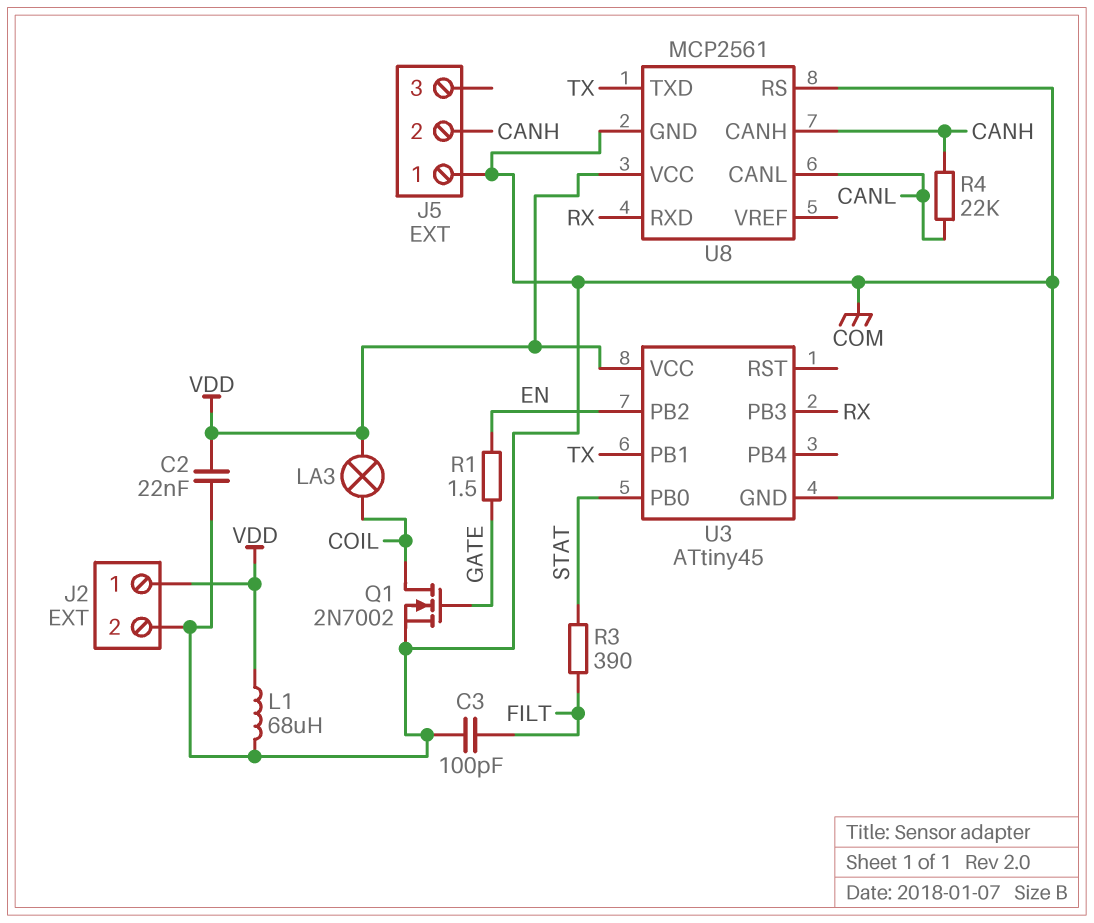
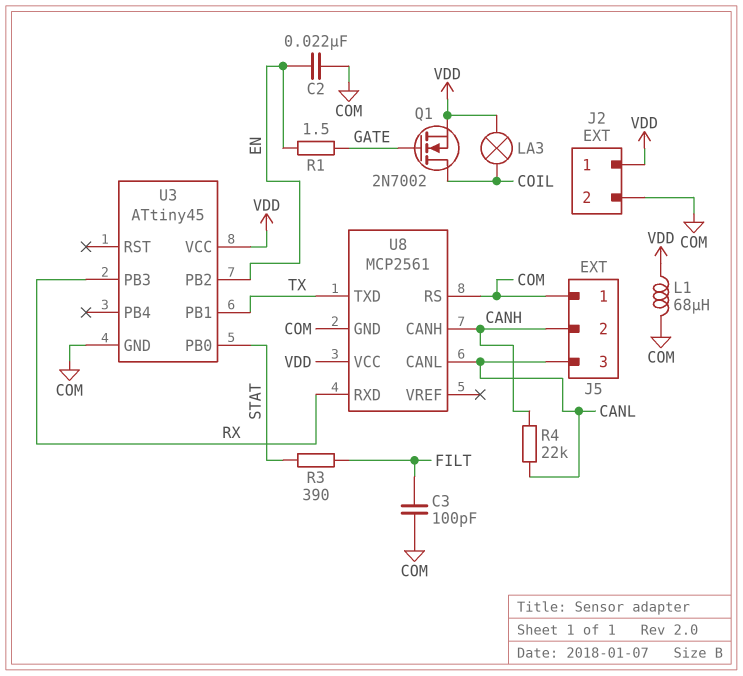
C2: 22nF (COM, VDD) -> 22nF (COM, EN)
J5 pin 3: none -> CANL
Q1: NMOS 2N7002 (G GATE, D COIL, S COM) -> NMOS 2N7002 (G GATE, D COIL, S VDD)

